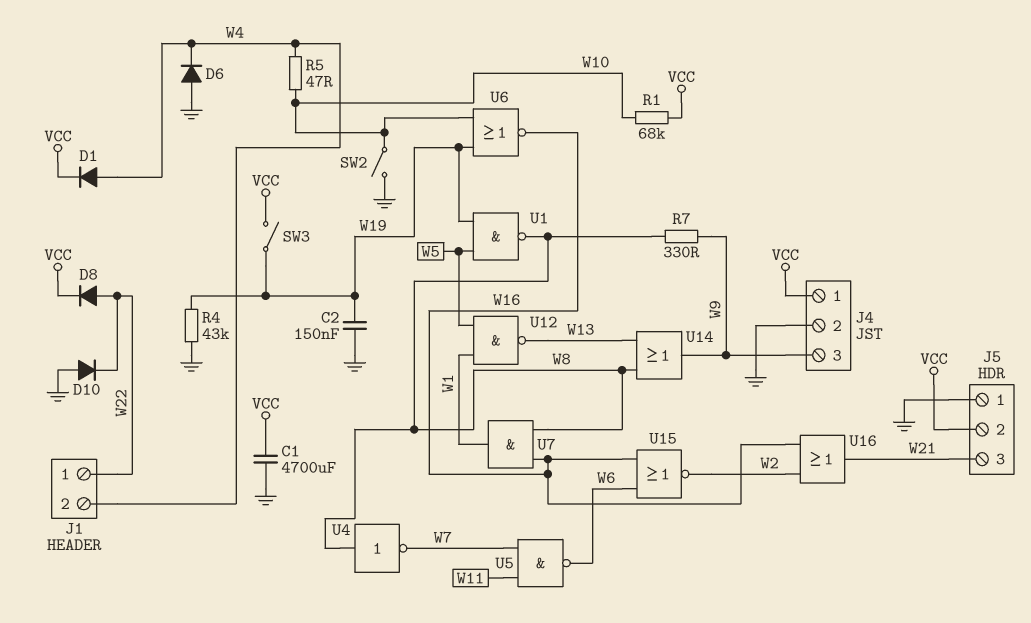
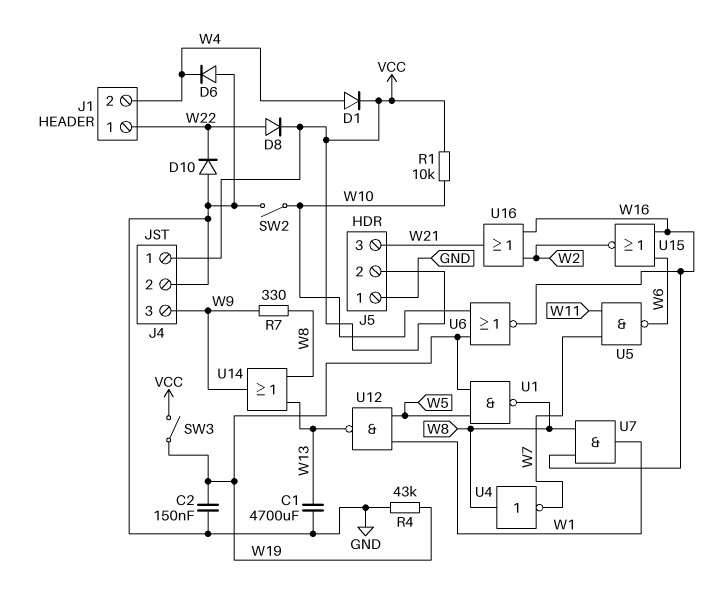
C1: 4700uF (GND, VCC) -> 4700uF (GND, W13)
R1: 68k (VCC, W10) -> 10k (VCC, W10)
R5: 47 (W4, W10) -> none

